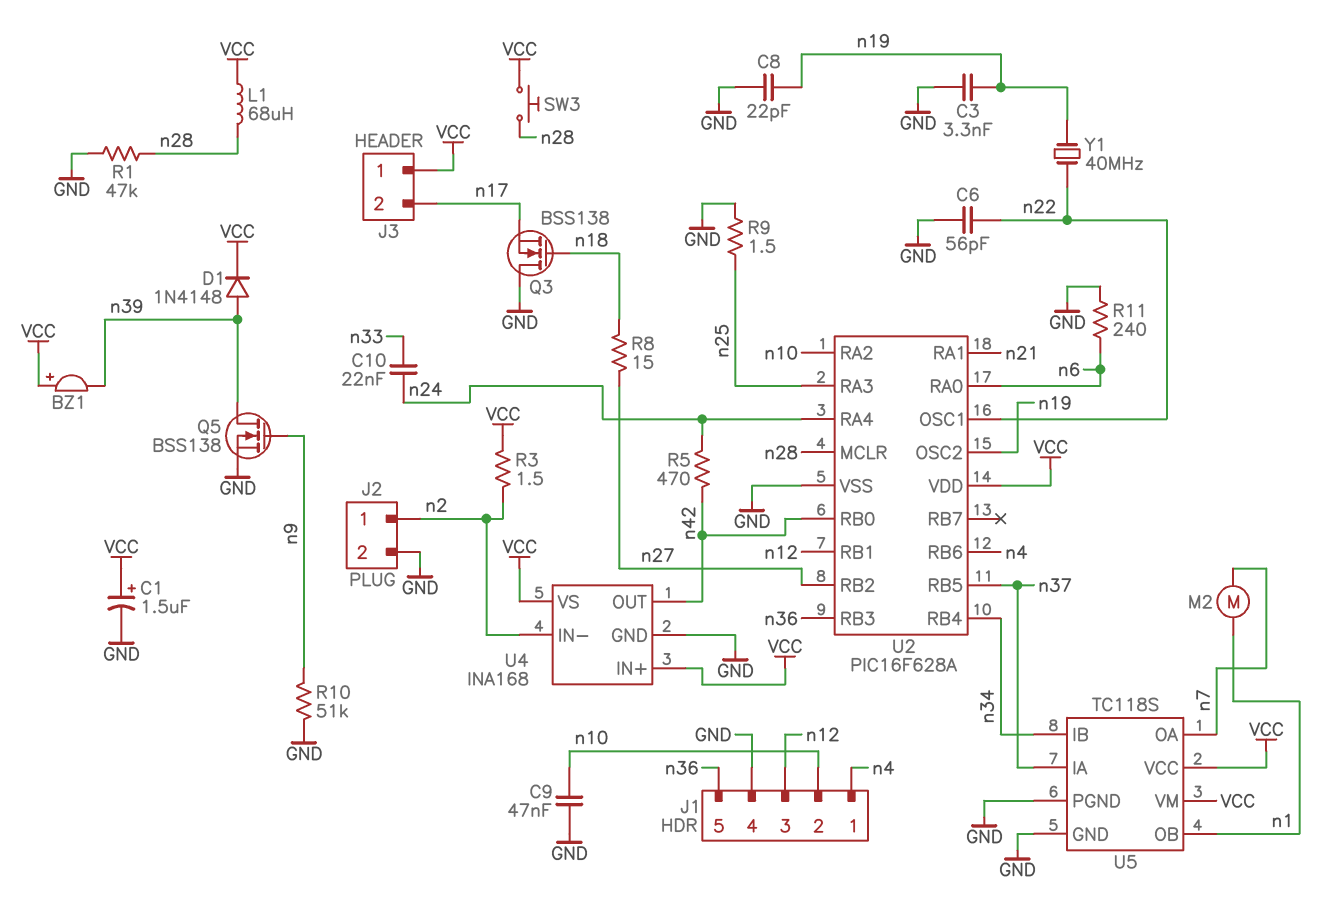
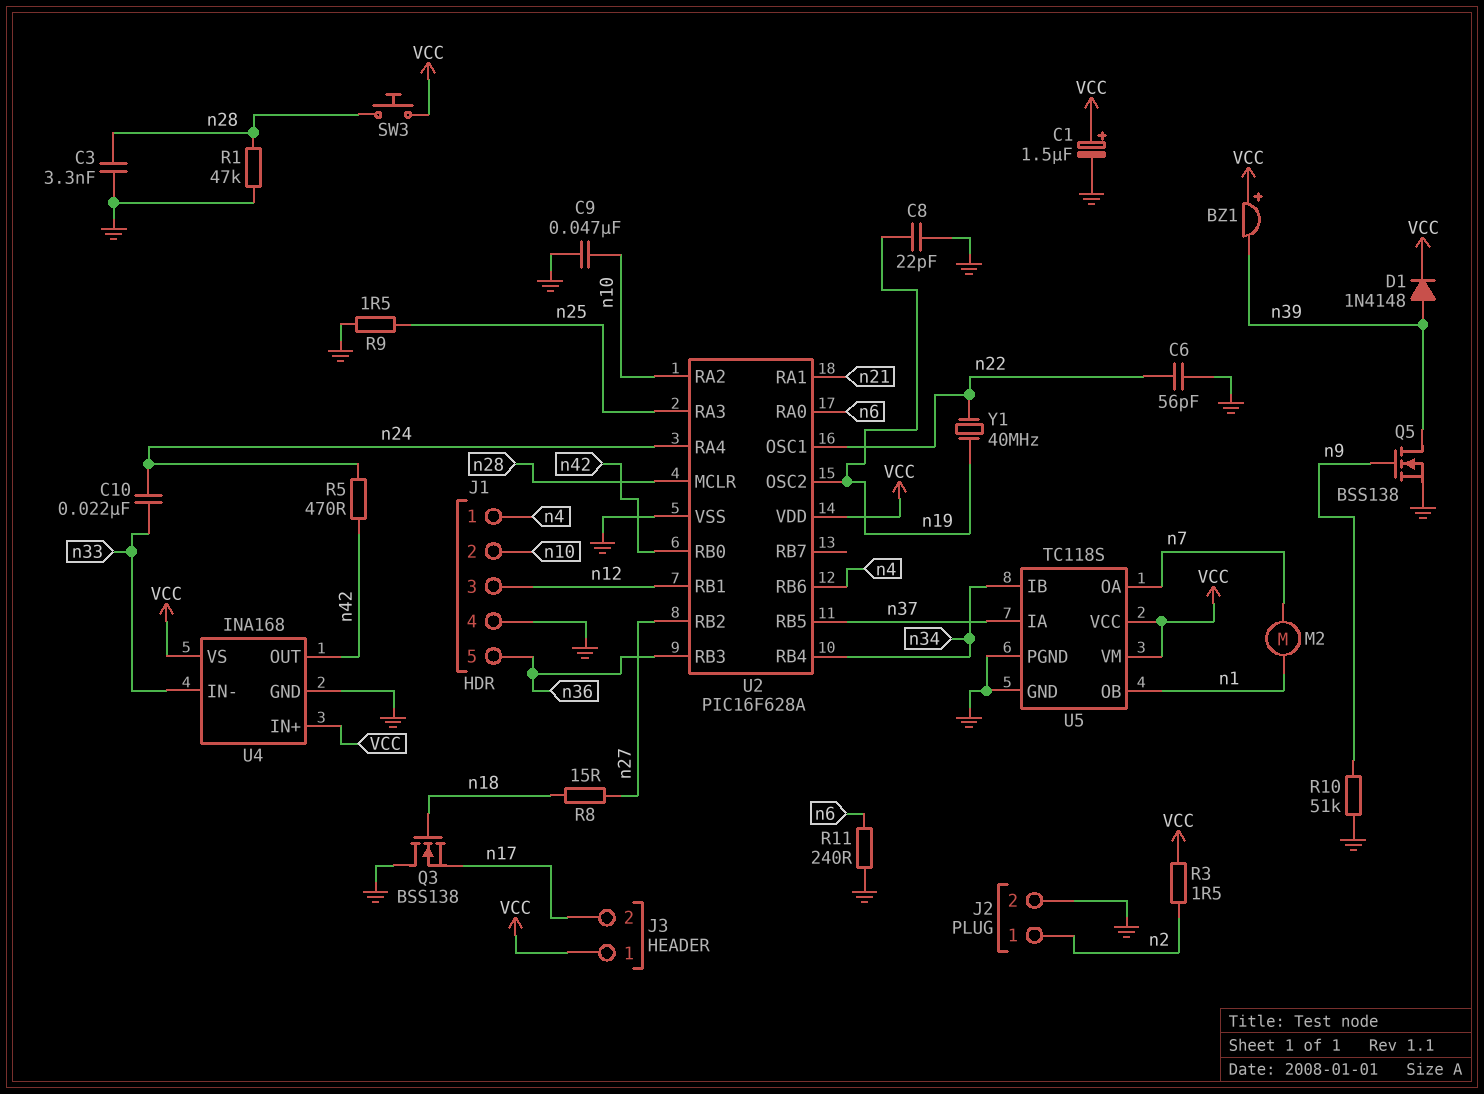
C3: 3.3nF (GND, n19) -> 3.3nF (GND, n28)
L1: 68uH (VCC, n28) -> none
U4 pin IN-: n2 -> n33

